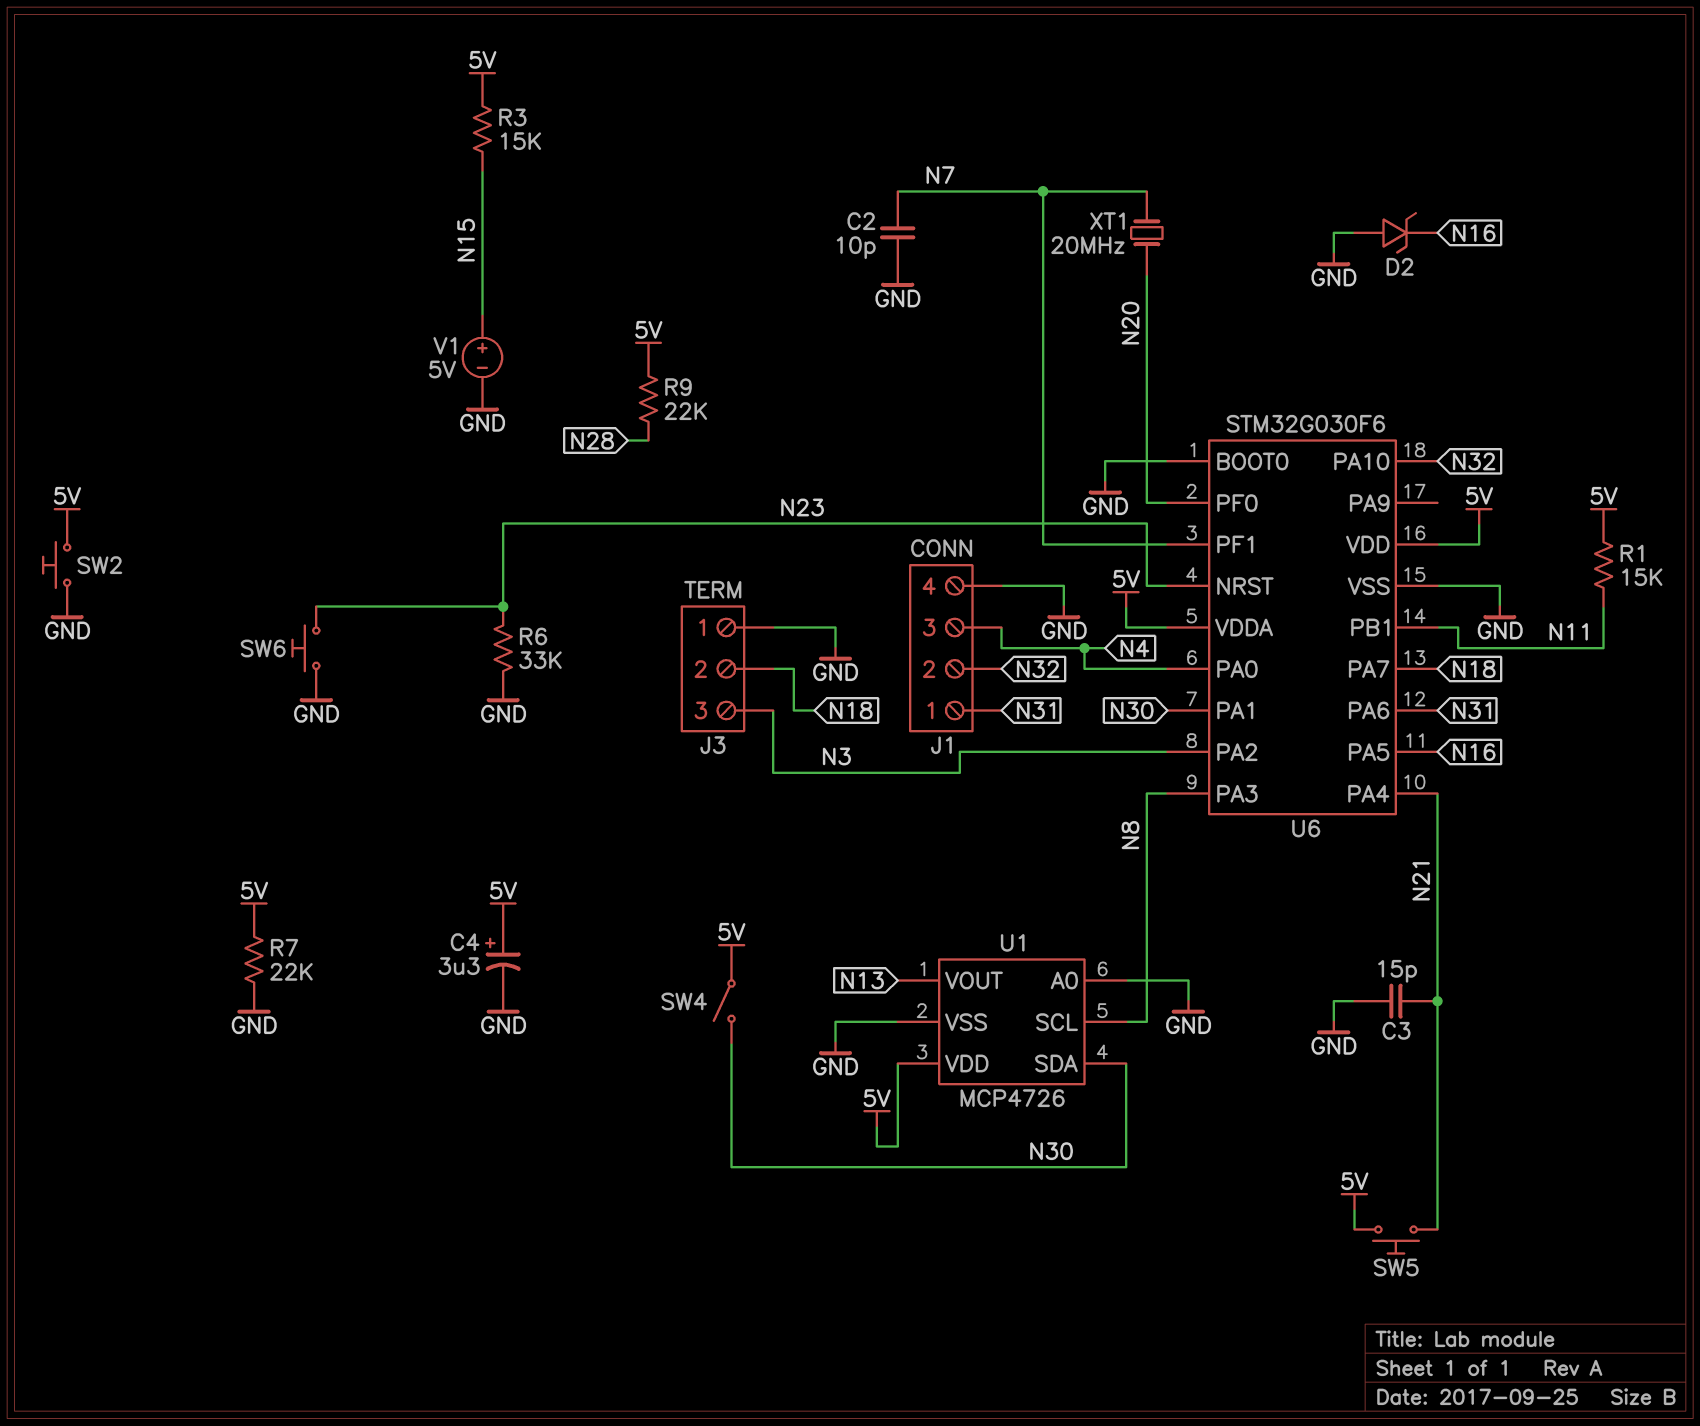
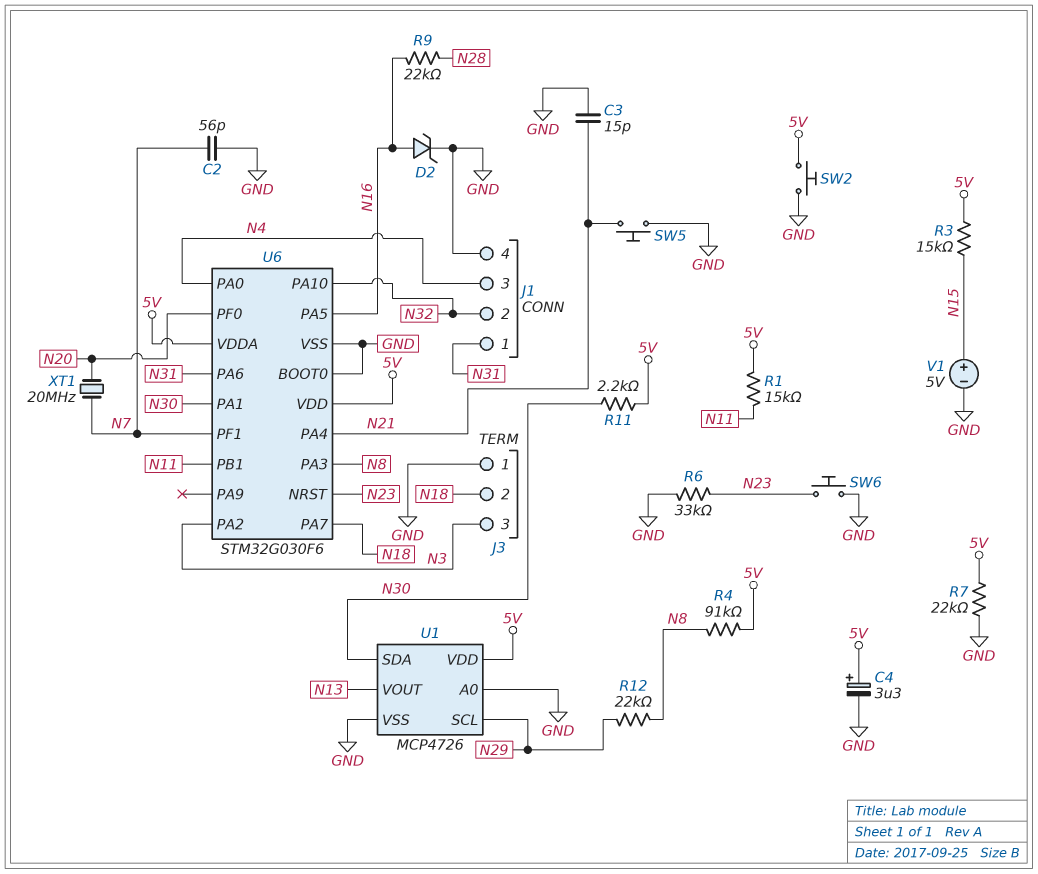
C2: 10pF (GND, N7) -> 56pF (GND, N7)
D2: zener (A GND, K N16) -> zener (A N16, K GND)
R4: none -> 91k (5V, N8)
R9: 22k (5V, N28) -> 22k (N16, N28)
R11: none -> 2.2k (5V, N30)
R12: none -> 22k (N8, N29)
SW4: switch (5V, N30) -> none
SW5: button (5V, N21) -> button (GND, N21)
U1 pin SCL: N8 -> N29

